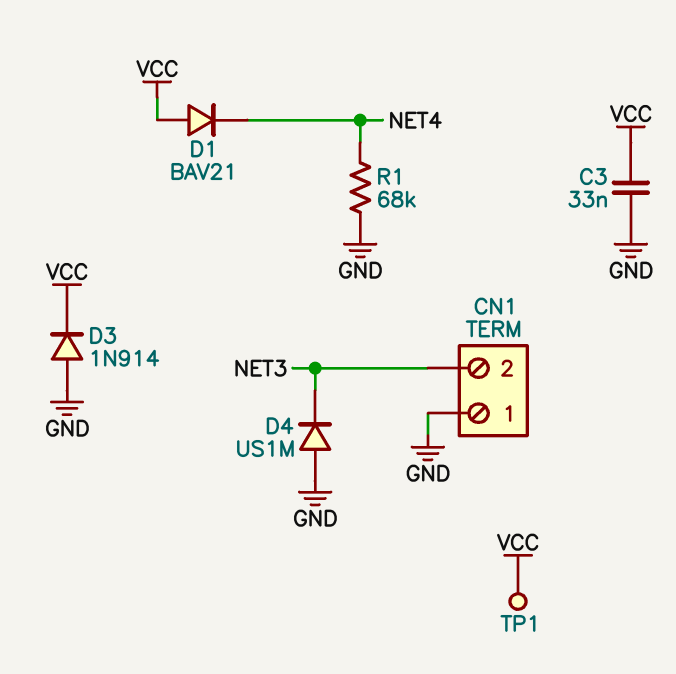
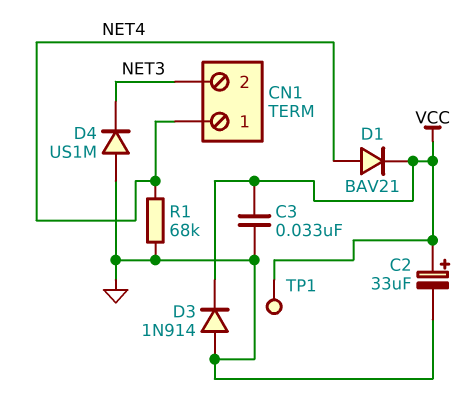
C2: none -> 33uF (plus VCC, minus GND)
CN1 pin 1: GND -> NET4
D1: diode BAV21 (A VCC, K NET4) -> diode BAV21 (A NET4, K VCC)

